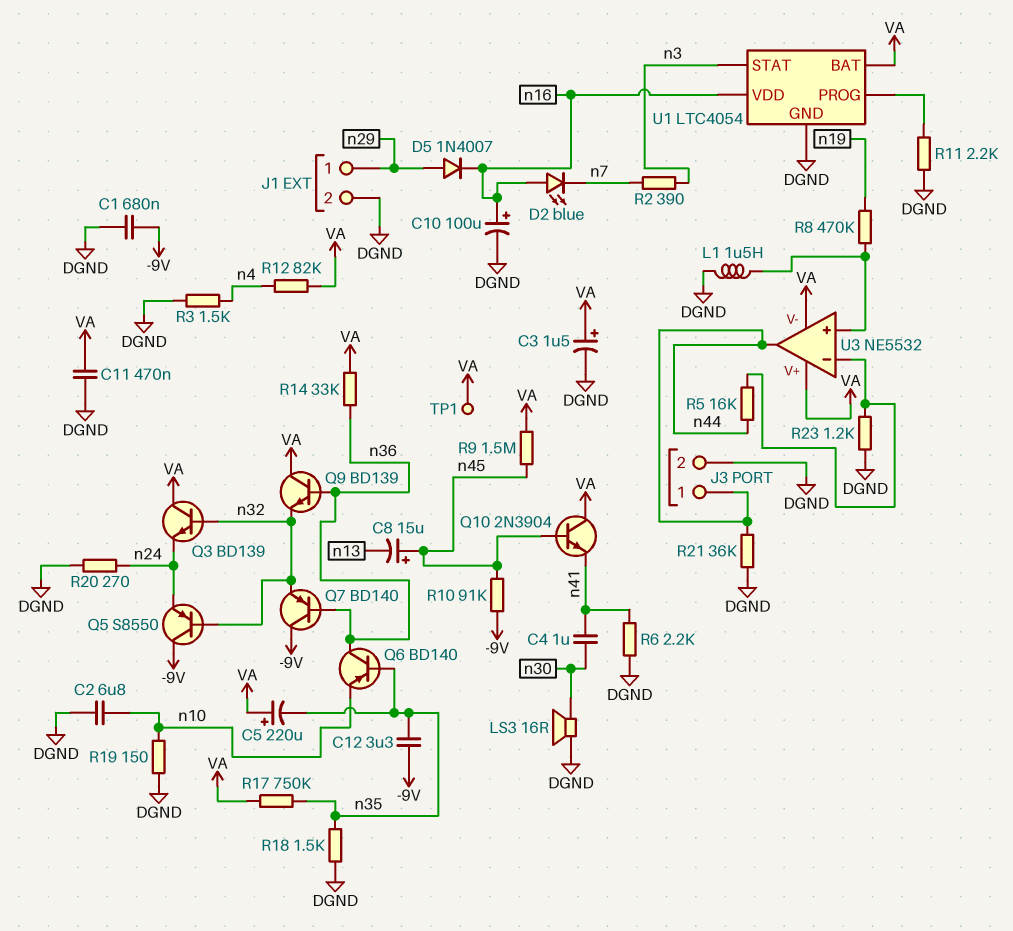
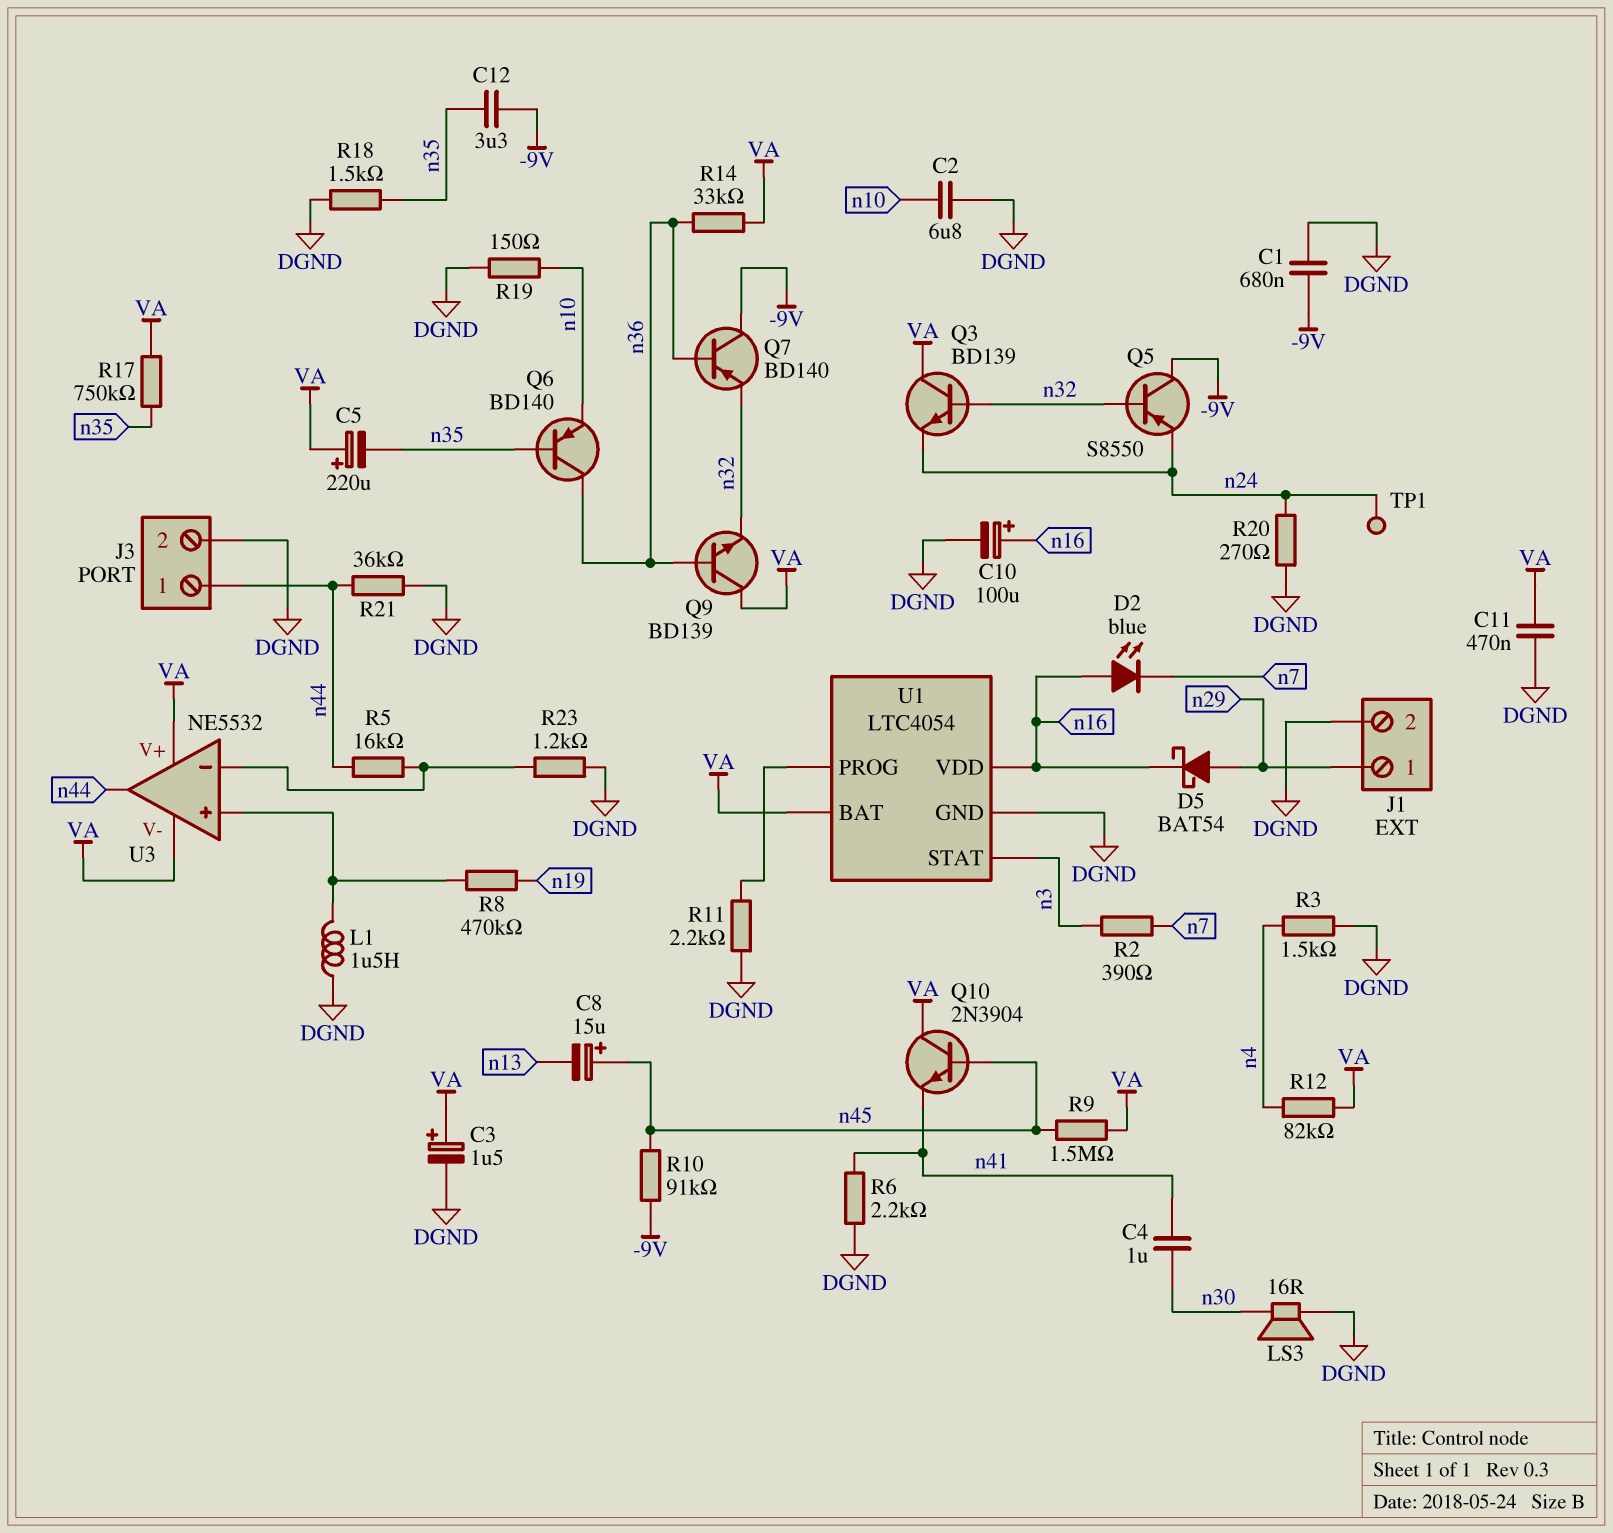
D5: diode 1N4007 (A n29, K n16) -> schottky BAT54 (A n29, K n16)
TP1: test point (VA) -> test point (n24)

